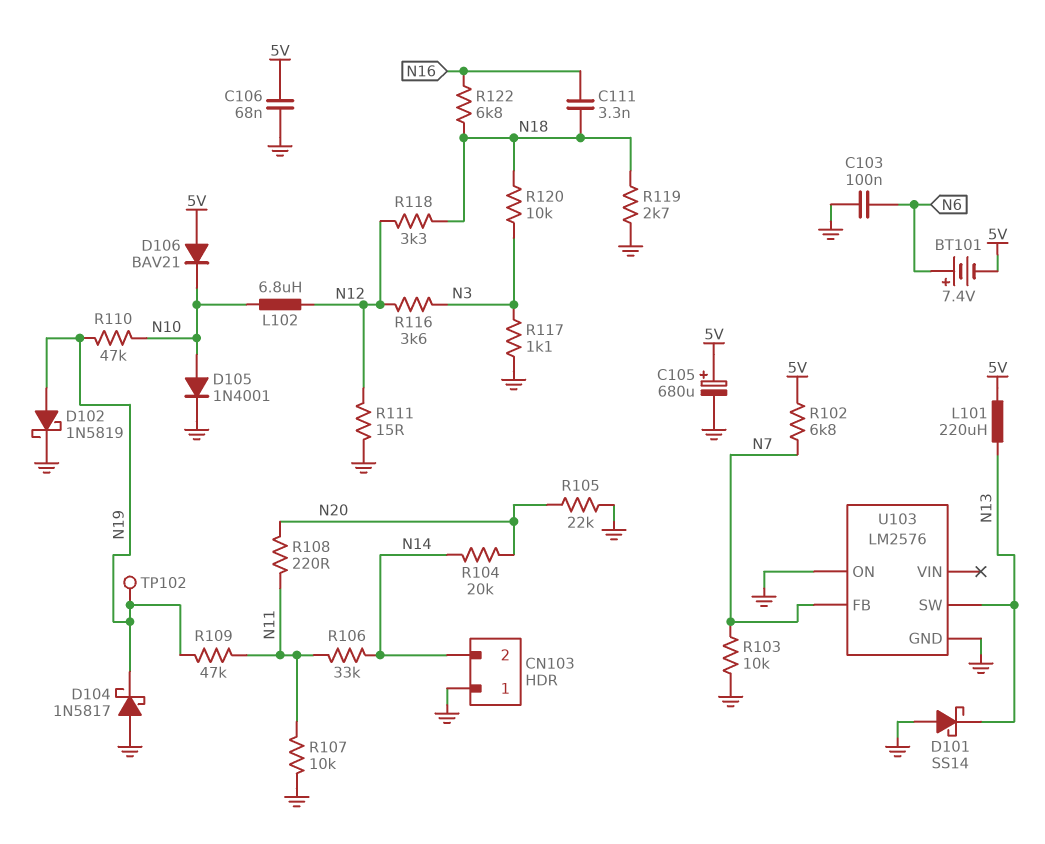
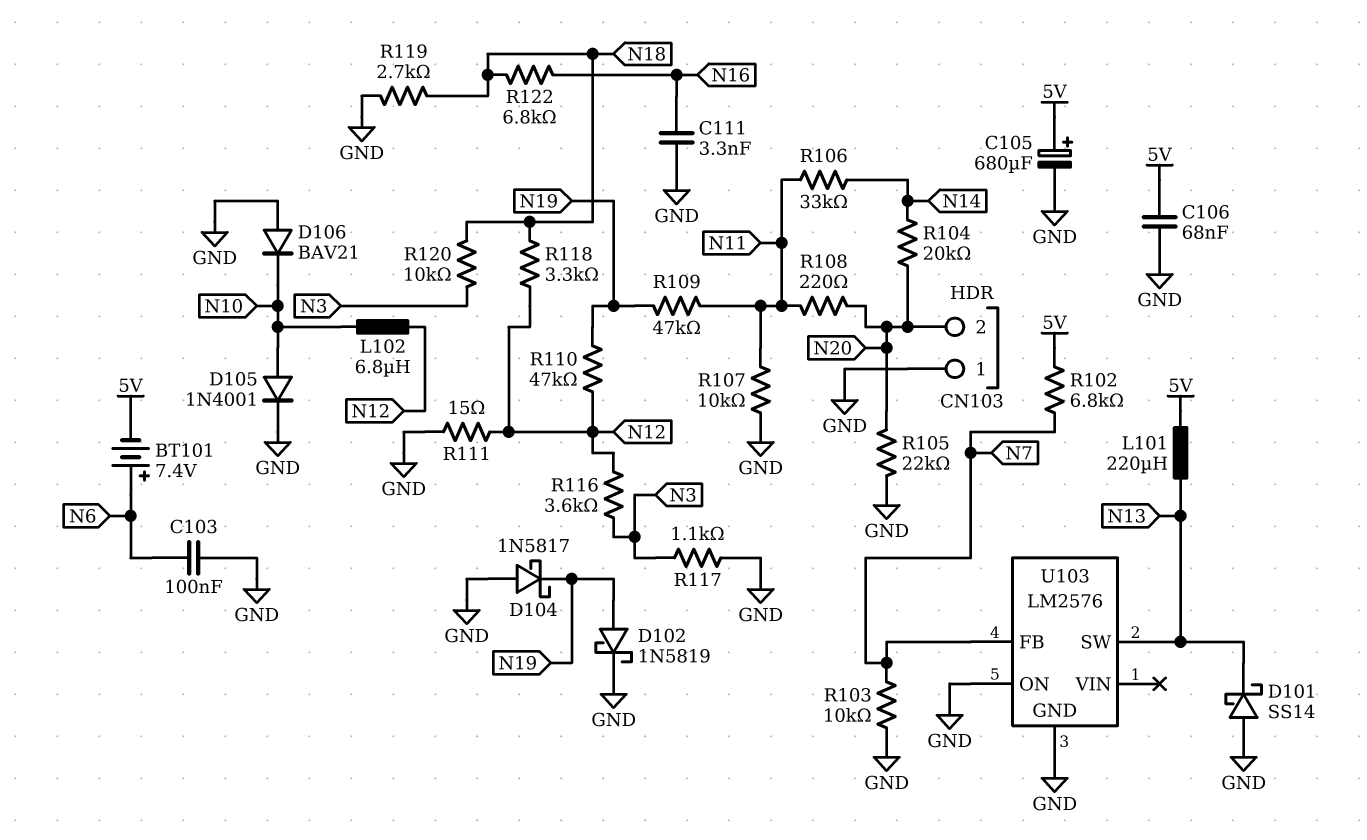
C111: 3.3nF (N16, N18) -> 3.3nF (GND, N16)
CN103 pin 2: N14 -> N20
D106: diode BAV21 (A 5V, K N10) -> diode BAV21 (A GND, K N10)
R110: 47k (N10, N19) -> 47k (N12, N19)
TP102: test point (N19) -> none

